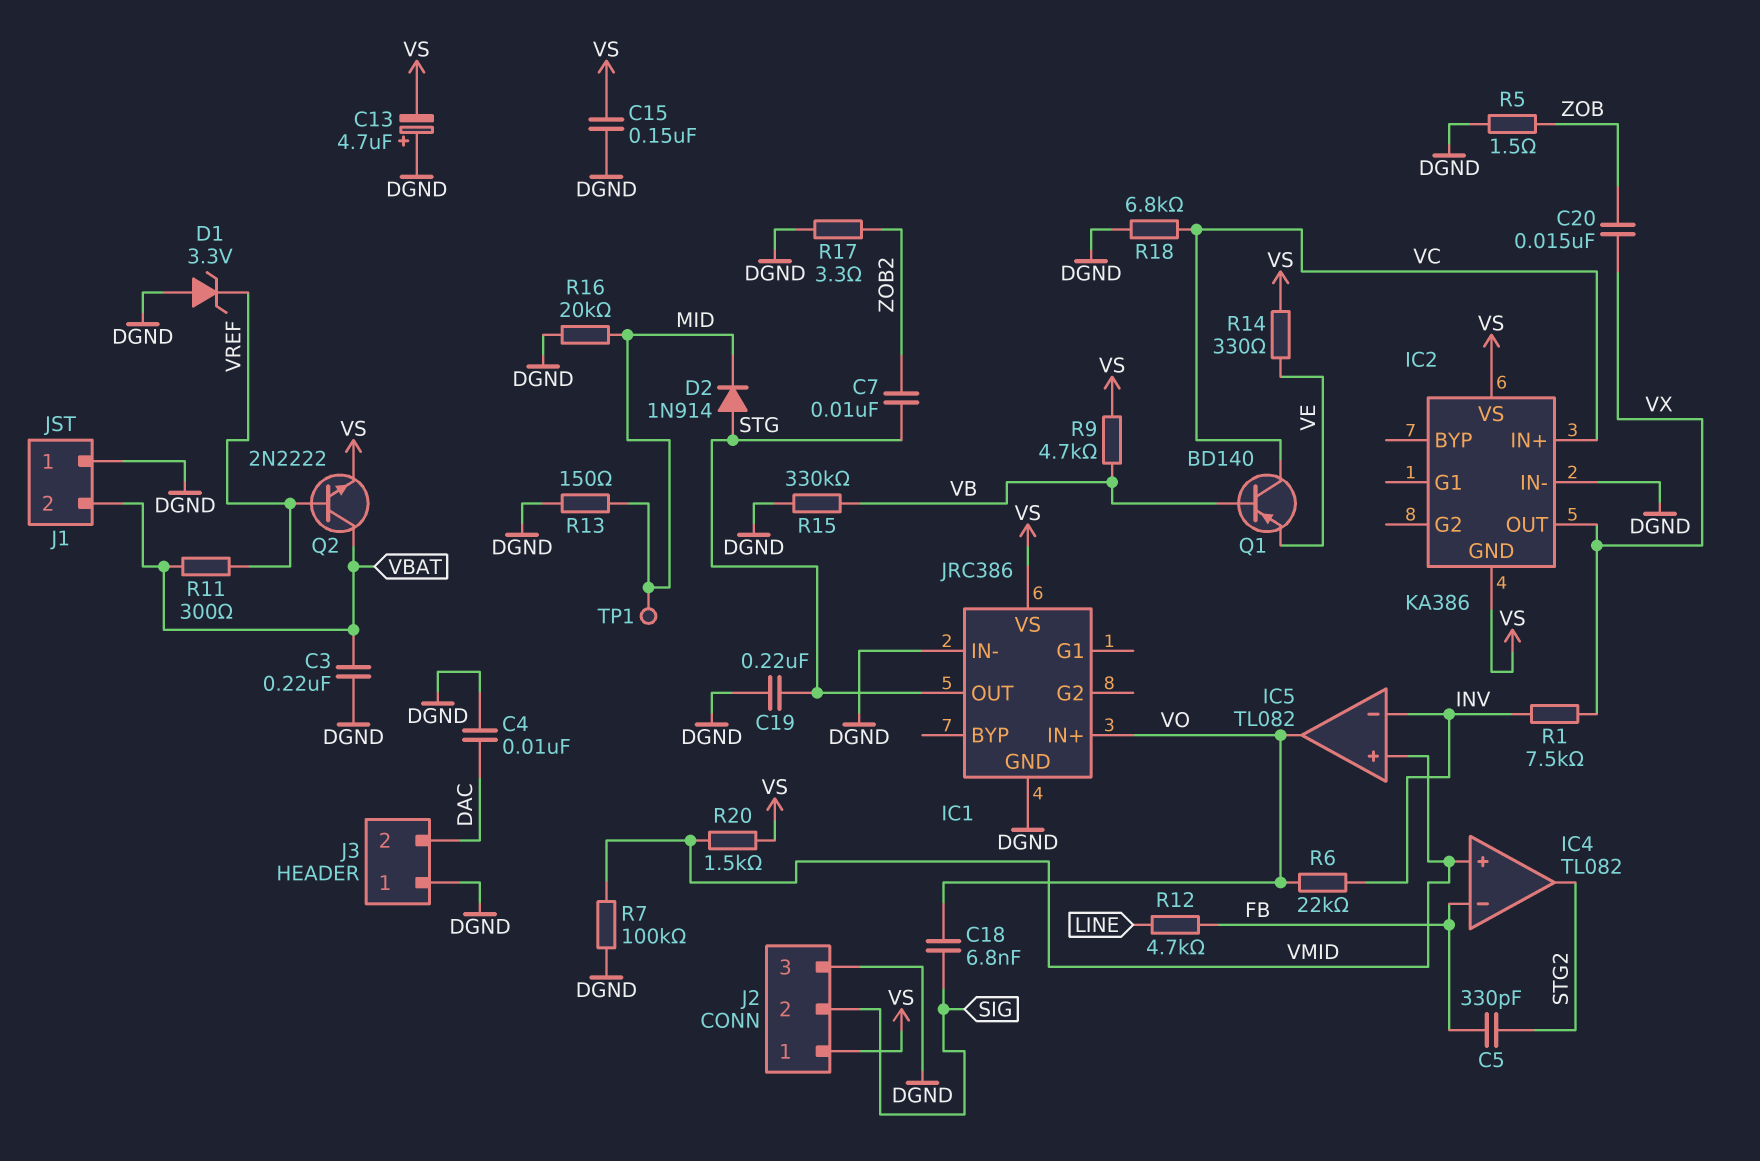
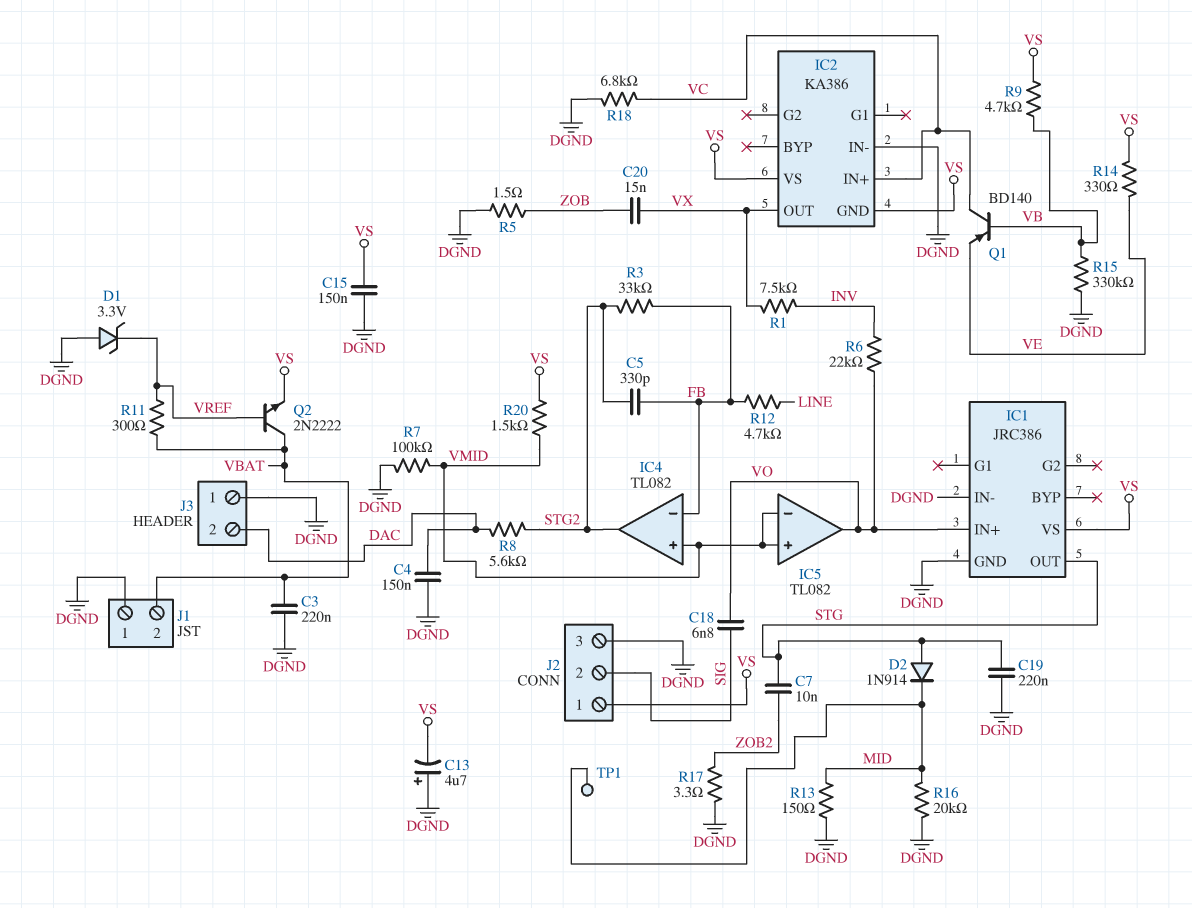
C4: 10nF (DAC, DGND) -> 150nF (DAC, DGND)
IC5 pin in-: INV -> VMID
R3: none -> 33k (FB, STG2)
R8: none -> 5.6k (DAC, STG2)

